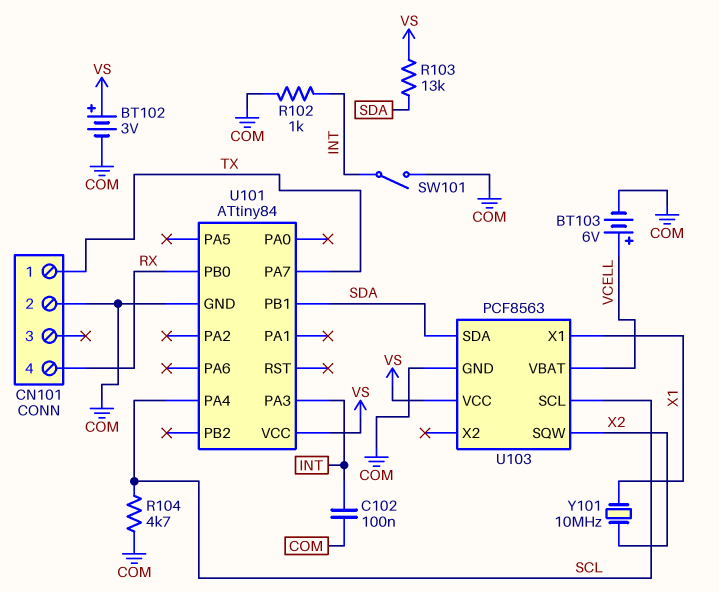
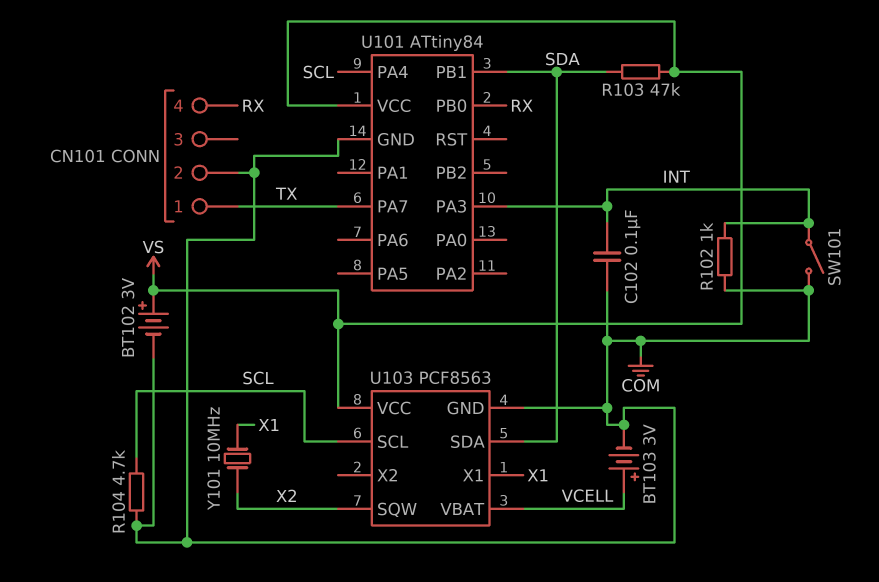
BT103: 6V (plus VCELL, minus COM) -> 3V (plus VCELL, minus COM)
R103: 13k (SDA, VS) -> 47k (SDA, VS)

